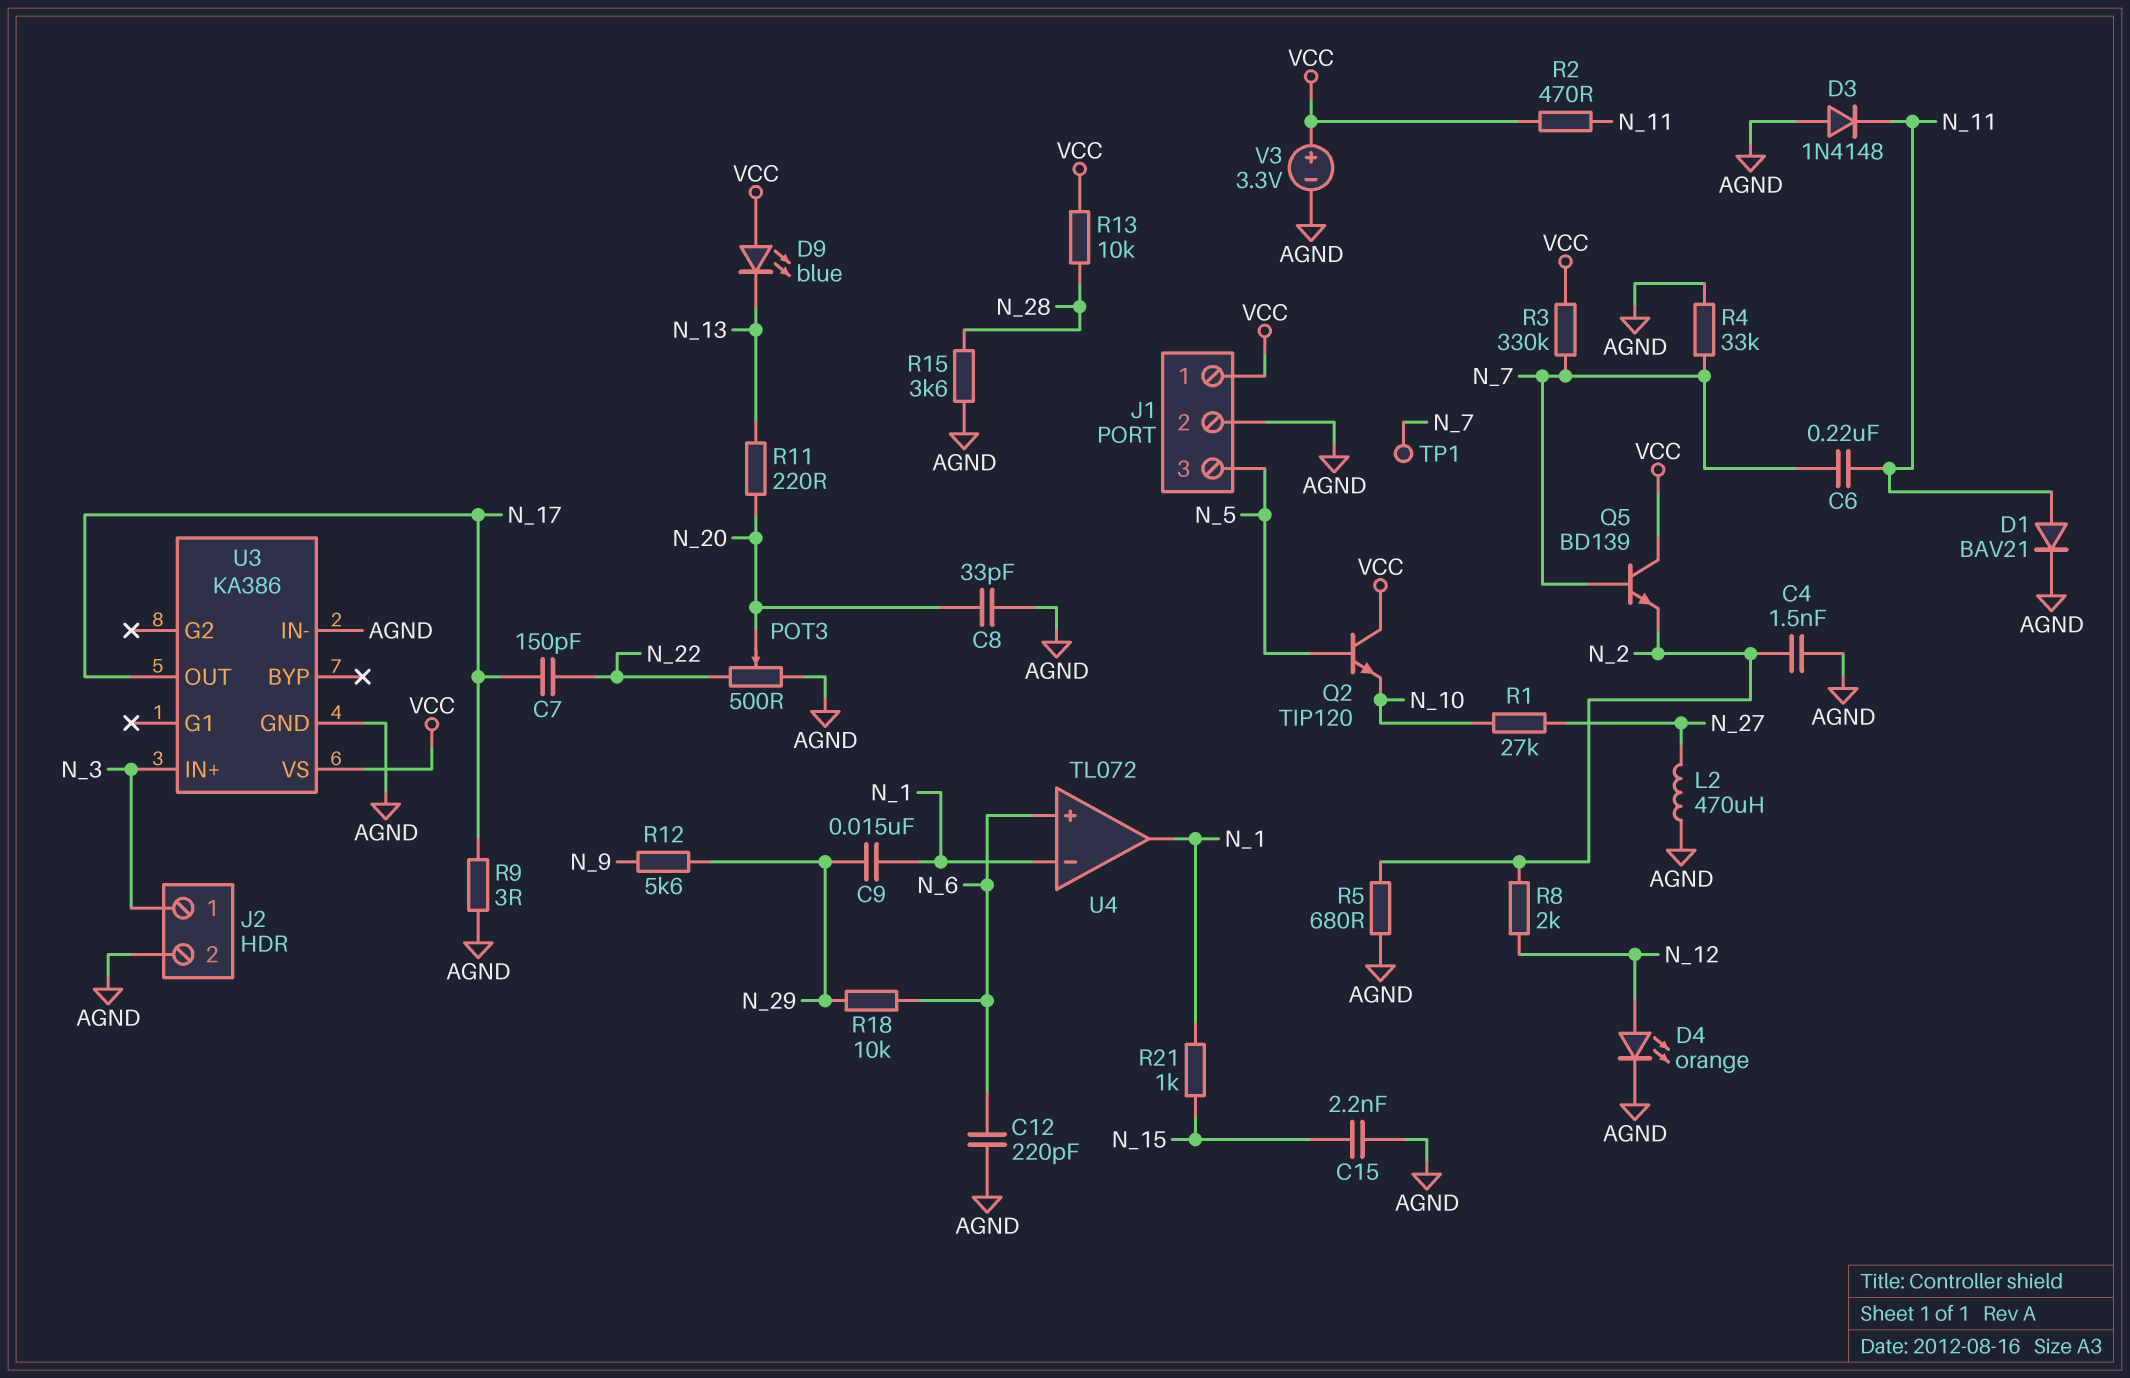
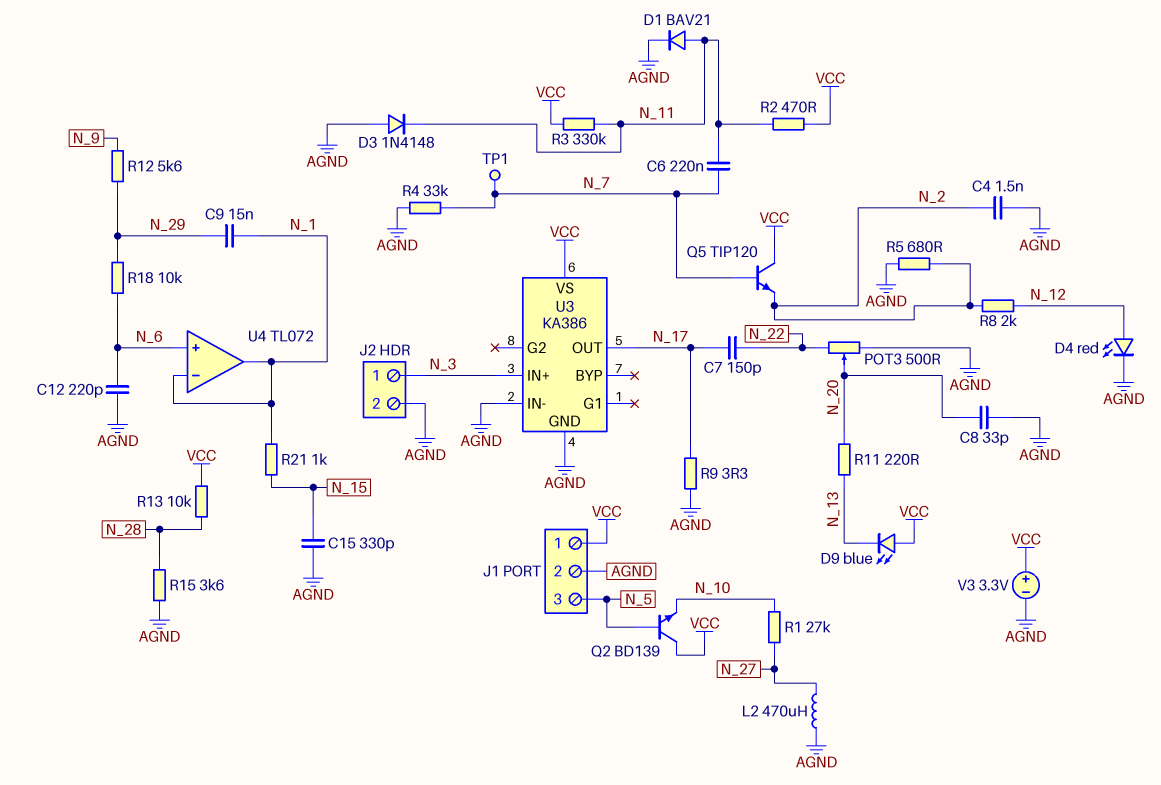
C15: 2.2nF (AGND, N_15) -> 330pF (AGND, N_15)
D4: LED orange (A N_12, K AGND) -> LED red (A N_12, K AGND)
Q2: NPN TIP120 (B N_5, C VCC, E N_10) -> NPN BD139 (B N_5, C VCC, E N_10)
Q5: NPN BD139 (B N_7, C VCC, E N_2) -> NPN TIP120 (B N_7, C VCC, E N_2)
R3: 330k (N_7, VCC) -> 330k (N_11, VCC)
R9: 3 (AGND, N_17) -> 3.3 (AGND, N_17)

